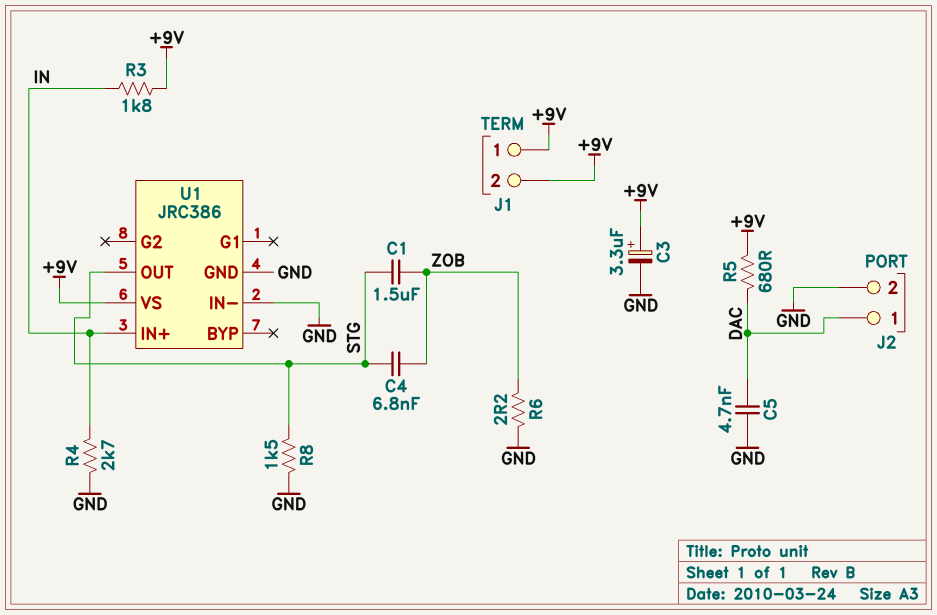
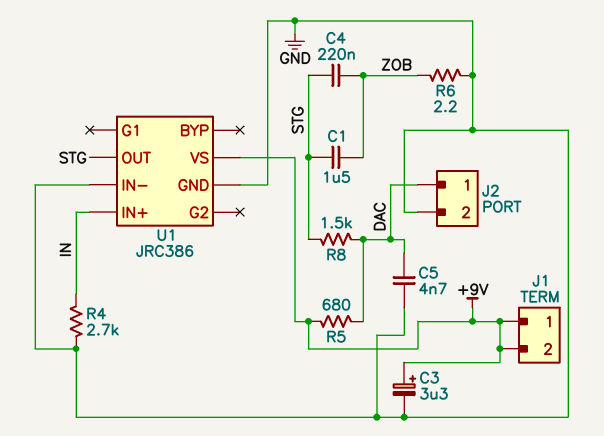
C4: 6.8nF (STG, ZOB) -> 220nF (STG, ZOB)
R3: 1.8k (+9V, IN) -> none
R8: 1.5k (GND, STG) -> 1.5k (DAC, STG)

